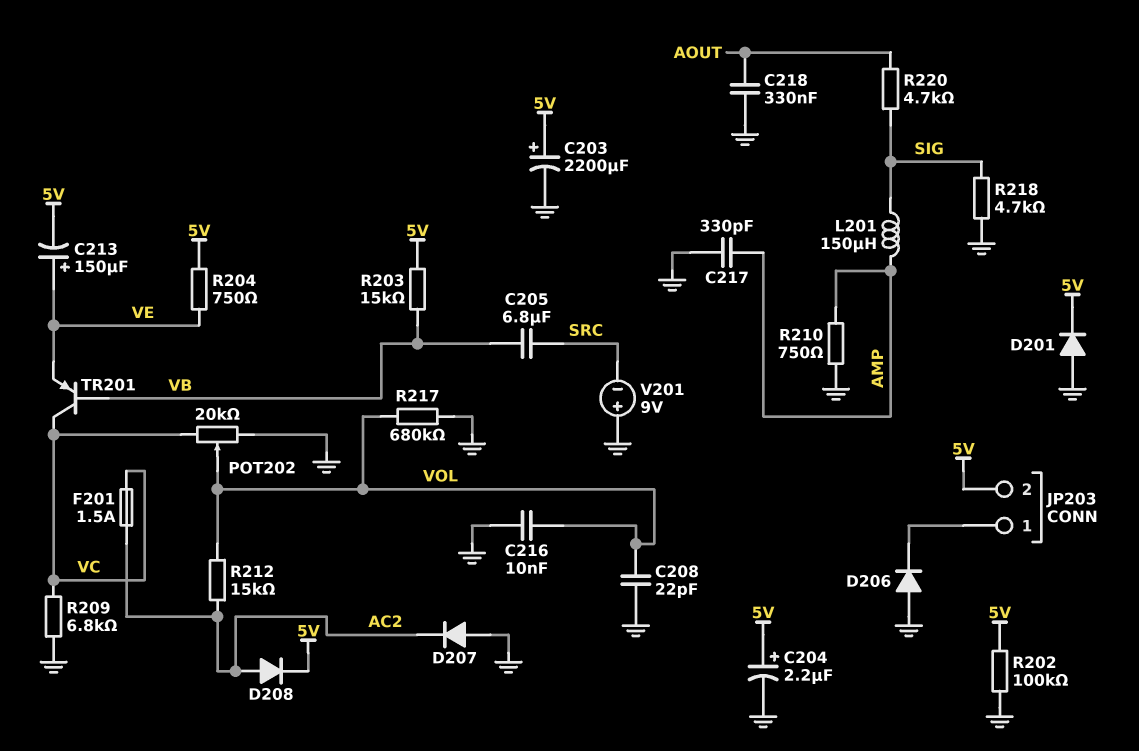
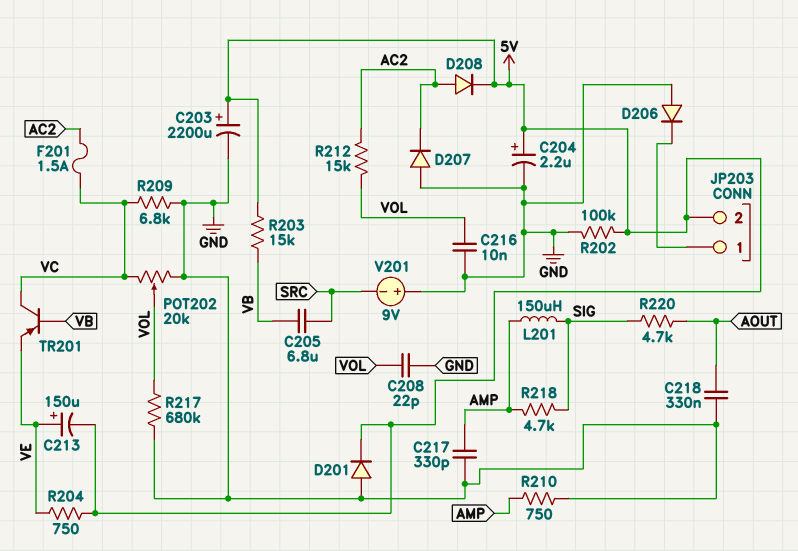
R218: 4.7k (GND, SIG) -> 4.7k (AMP, SIG)

